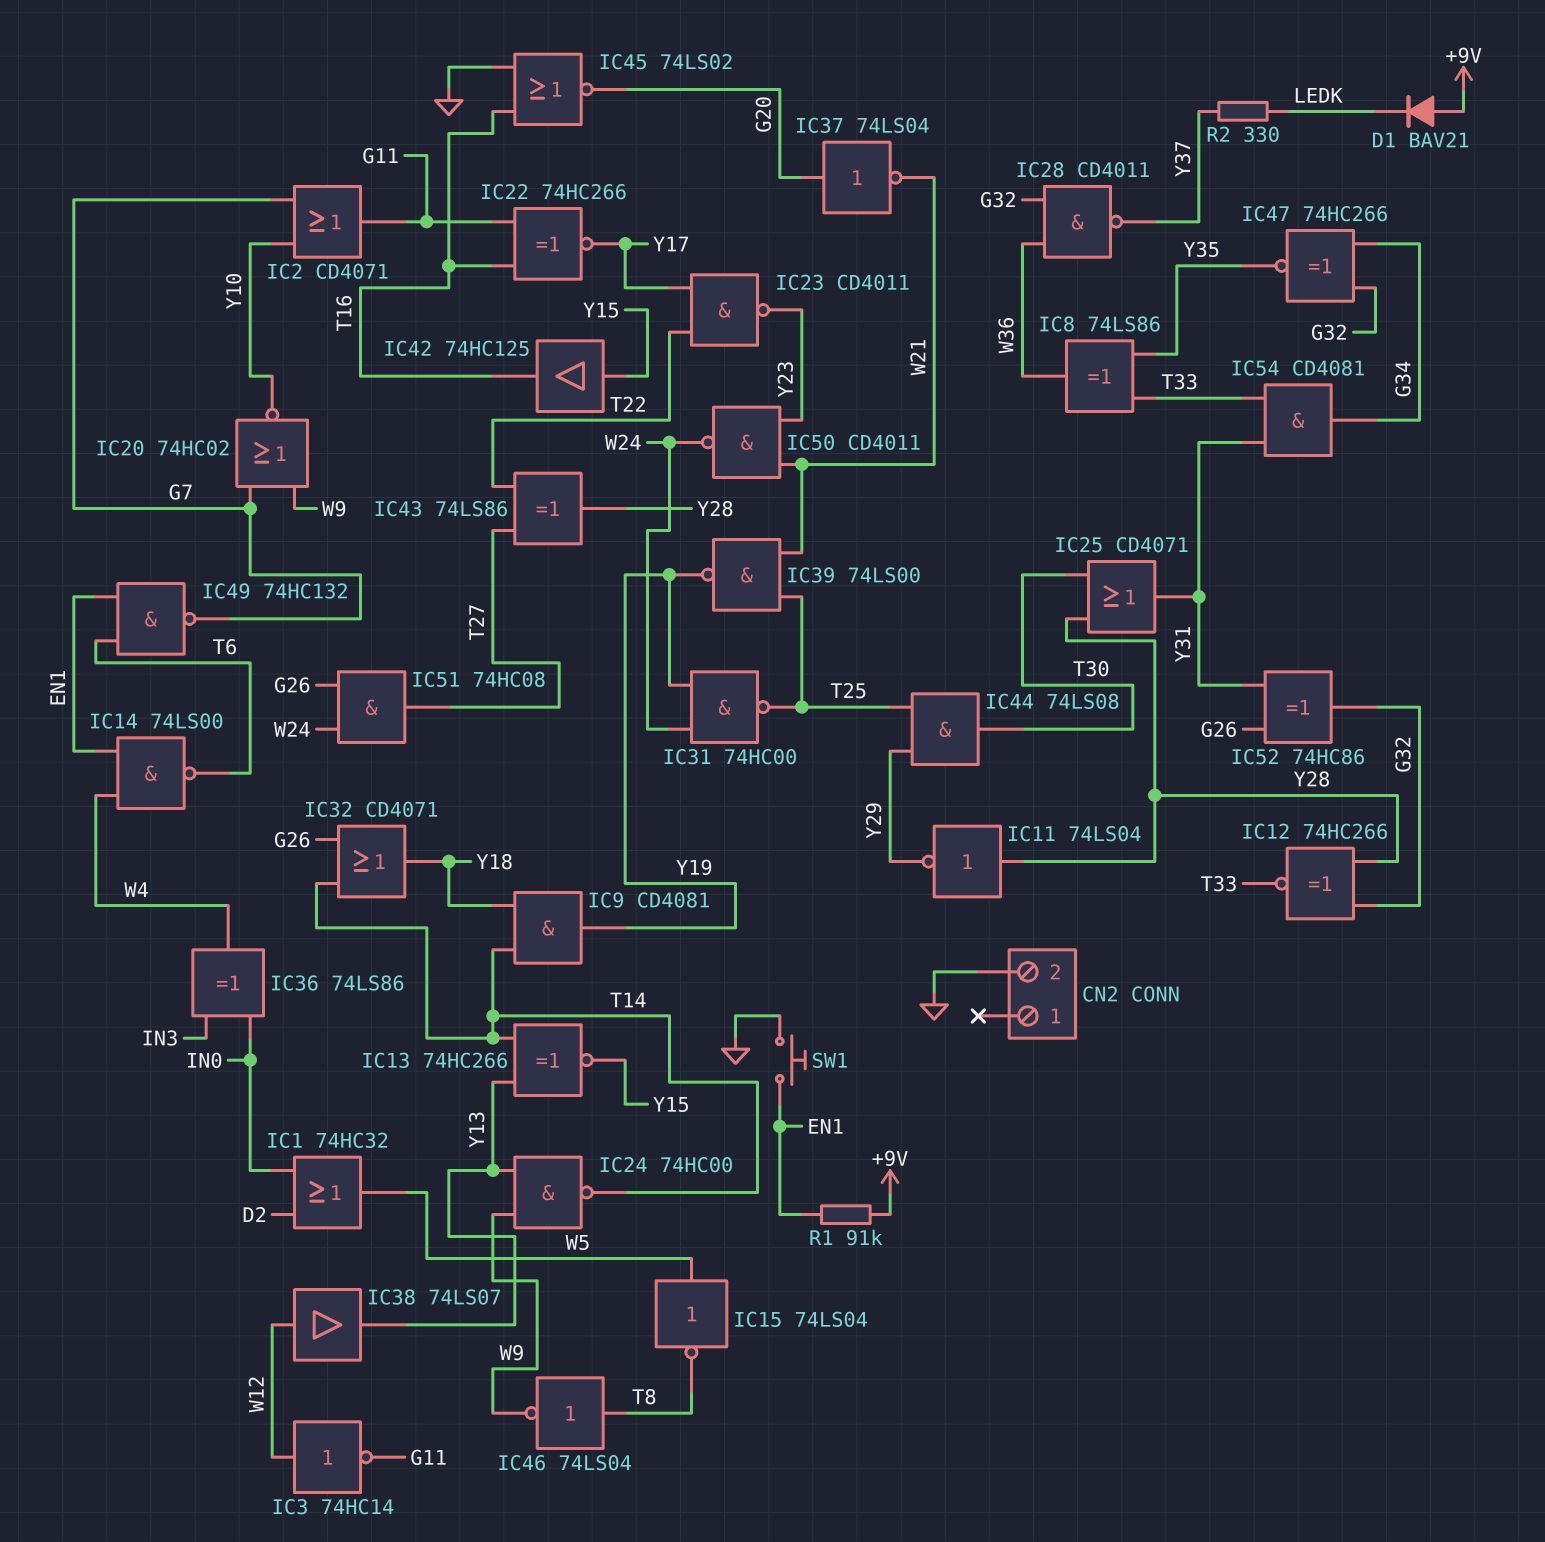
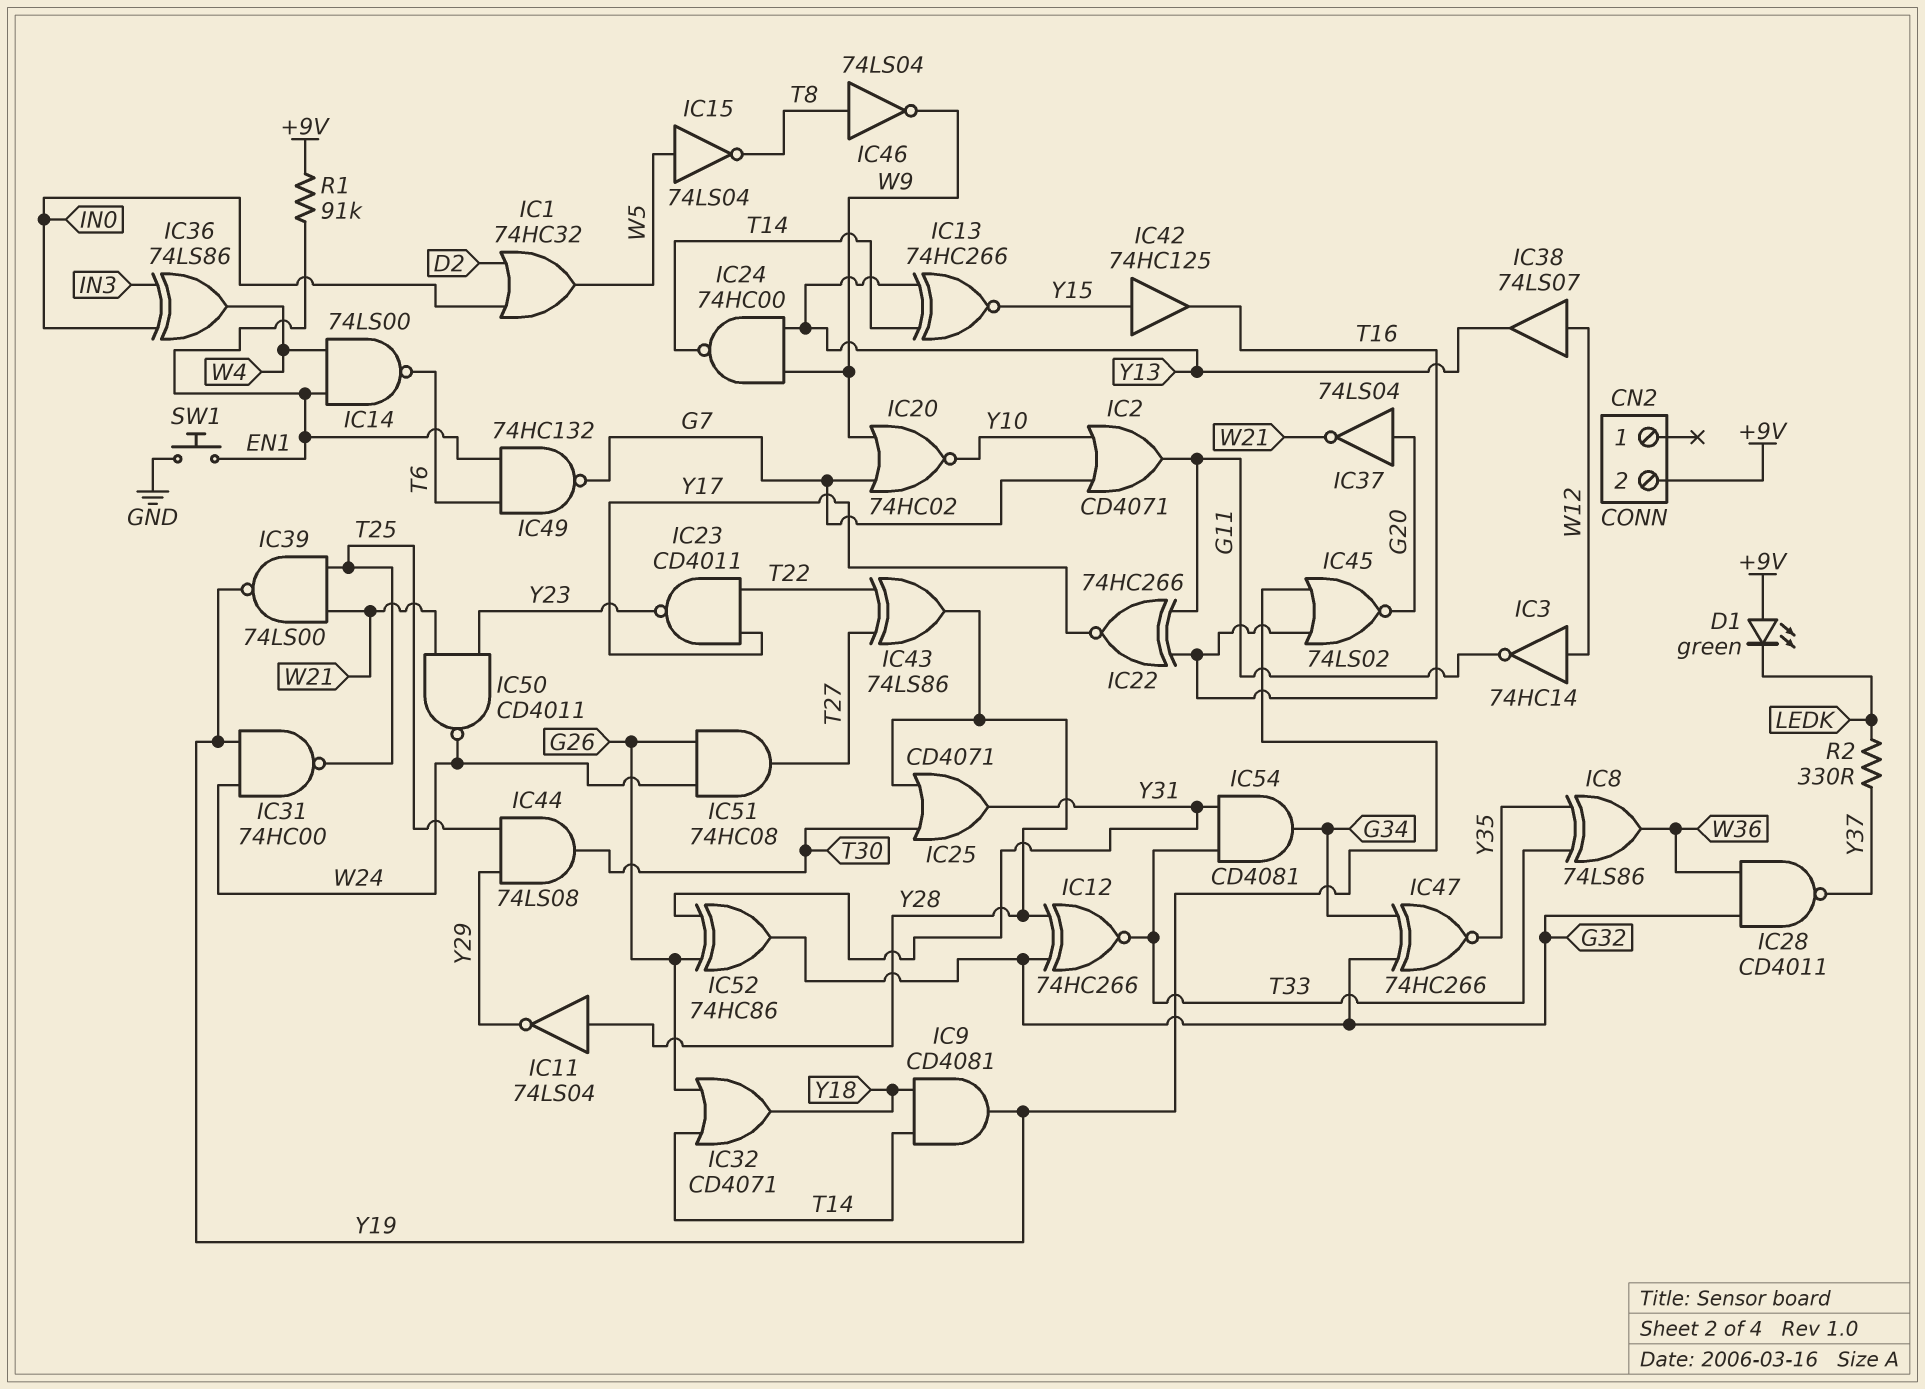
CN2 pin 2: GND -> +9V
D1: diode BAV21 (A +9V, K LEDK) -> LED green (A +9V, K LEDK)
IC45: NOR 74LS02 (in GND, in T16, out G20) -> NOR 74LS02 (in T16, in Y19, out G20)

